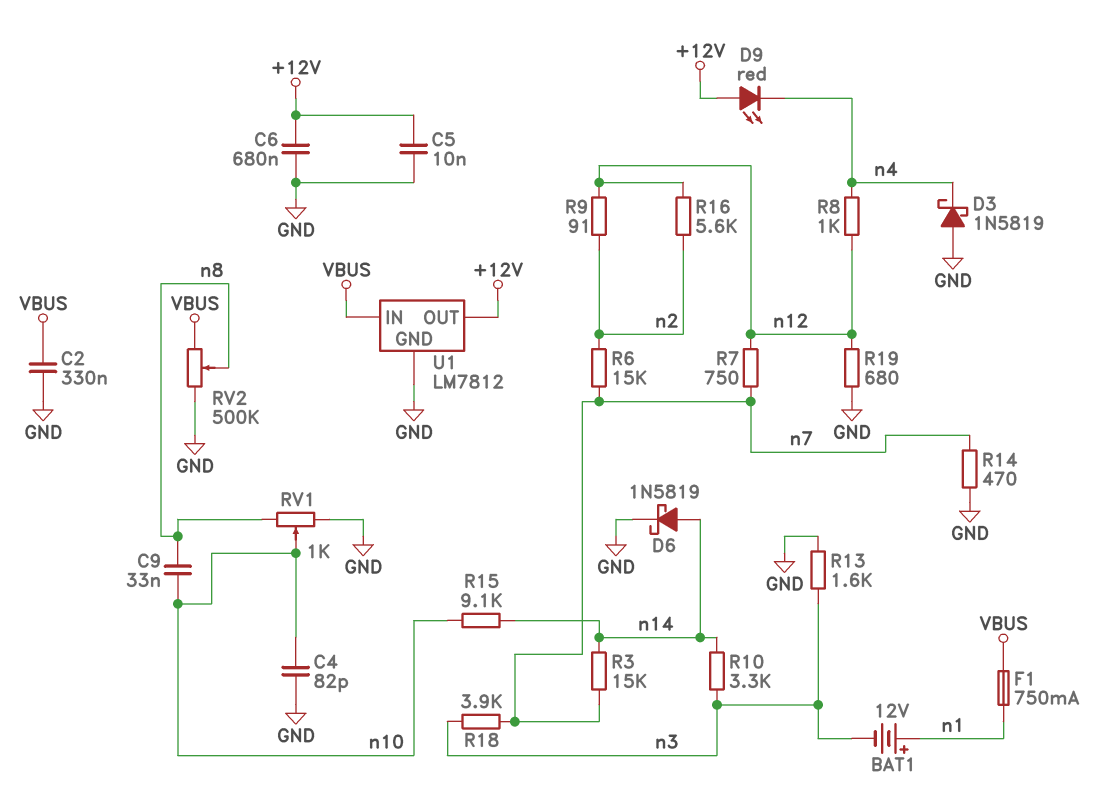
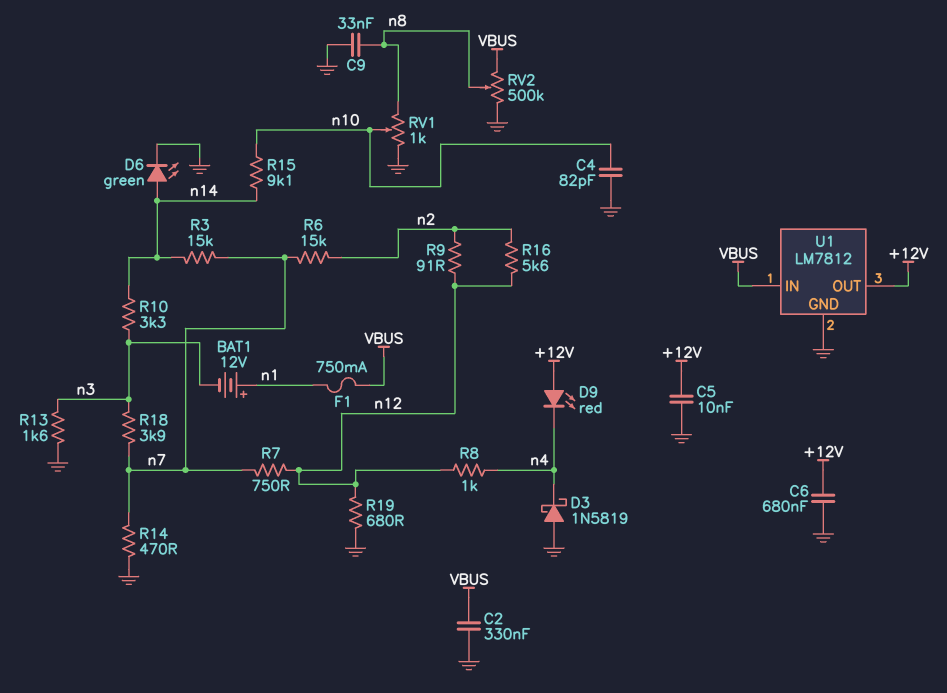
C9: 33nF (n8, n10) -> 33nF (GND, n8)
D6: schottky 1N5819 (A n14, K GND) -> LED green (A n14, K GND)

